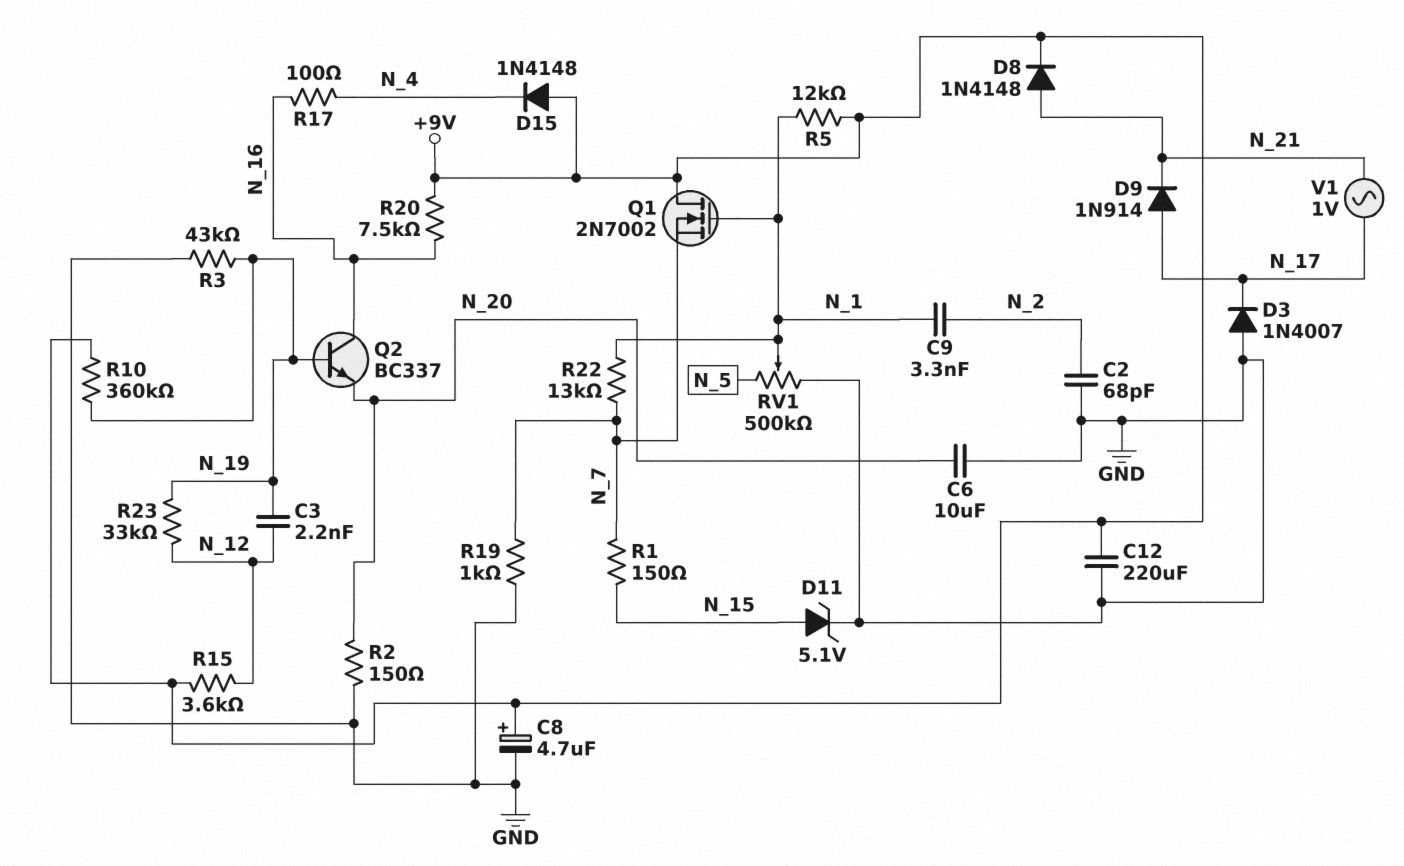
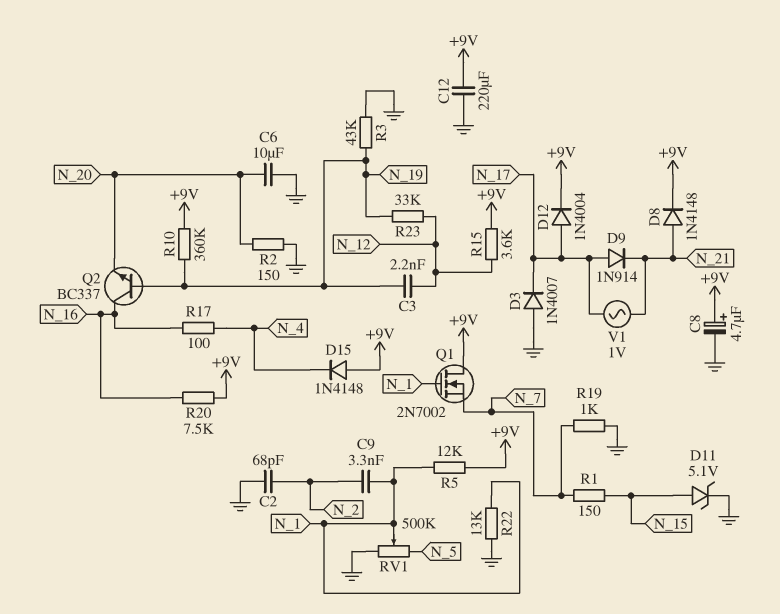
D12: none -> diode 1N4004 (A N_17, K +9V)
R22: 13k (N_1, N_7) -> 13k (GND, N_1)

